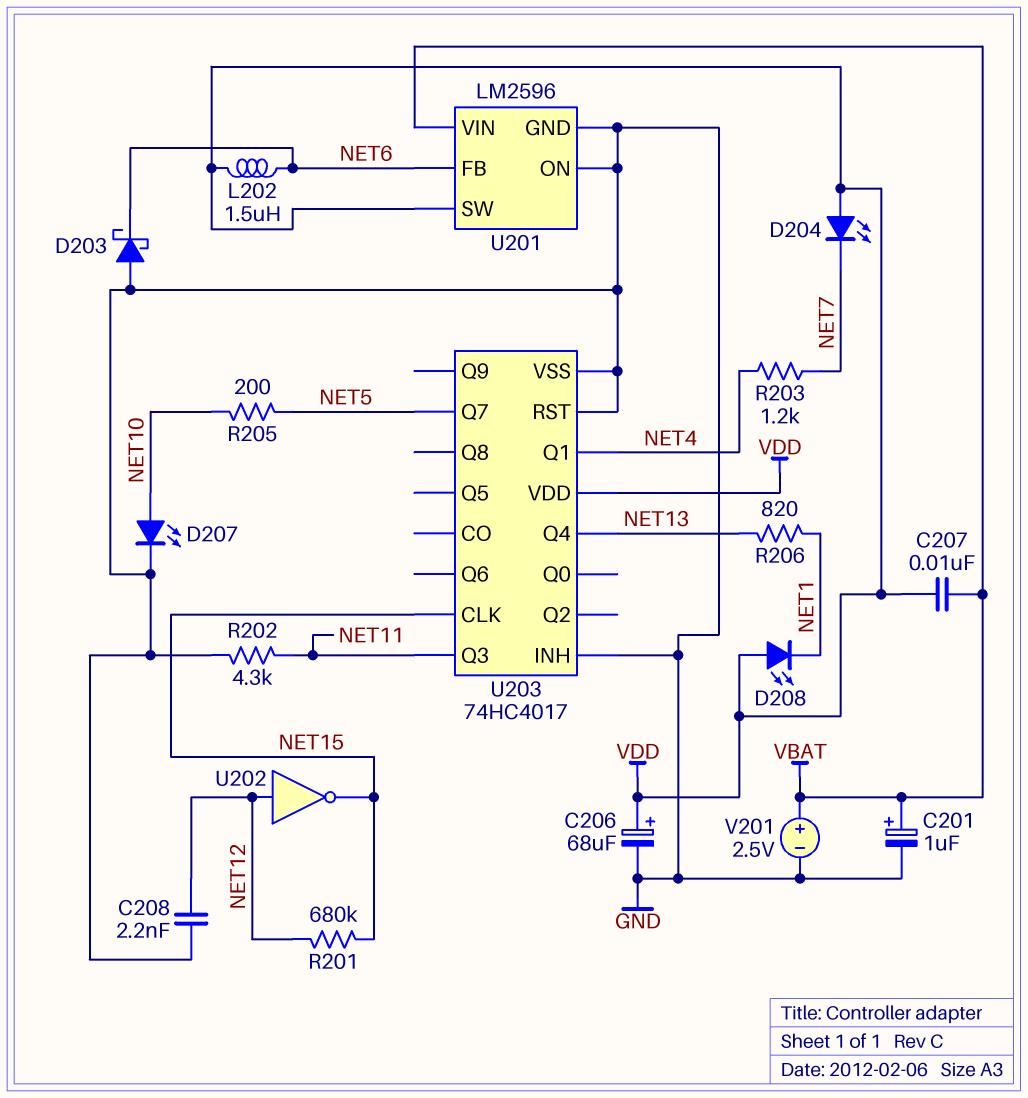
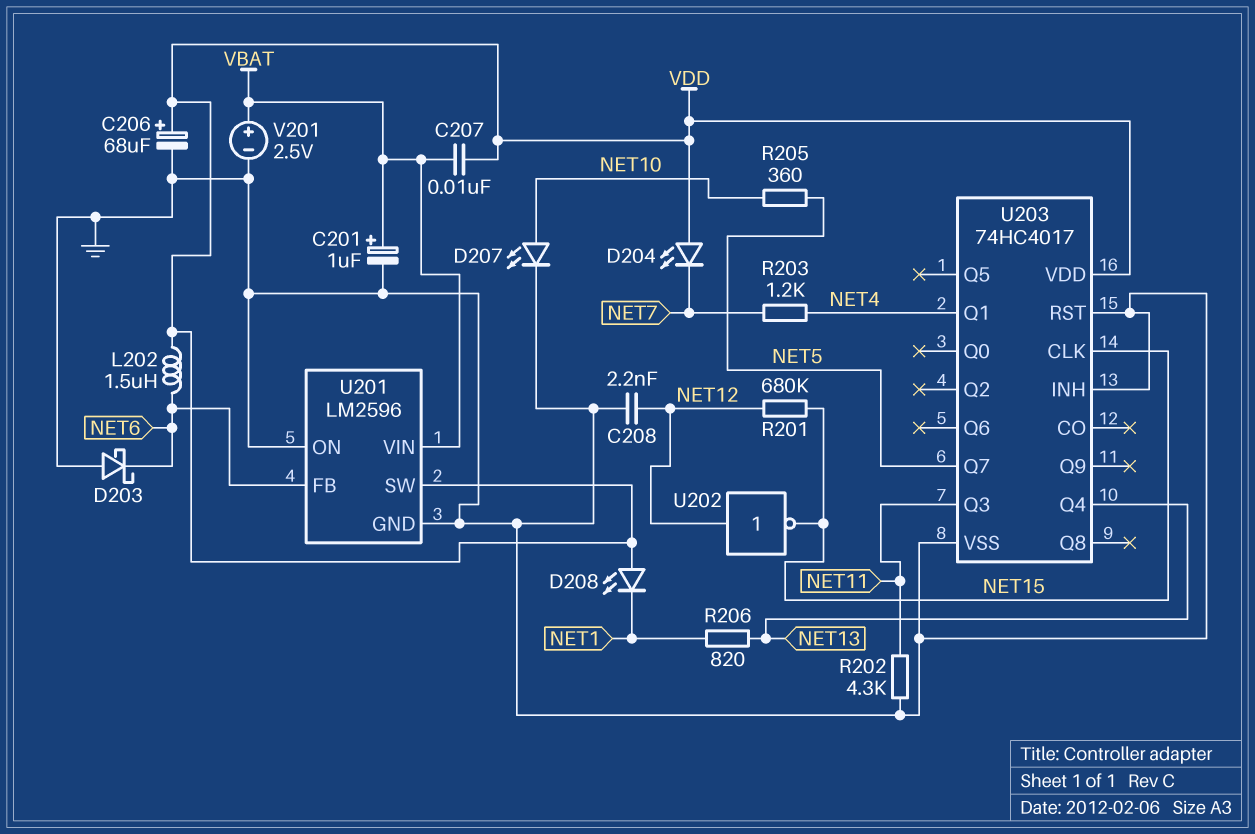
R205: 200 (NET5, NET10) -> 360 (NET5, NET10)

